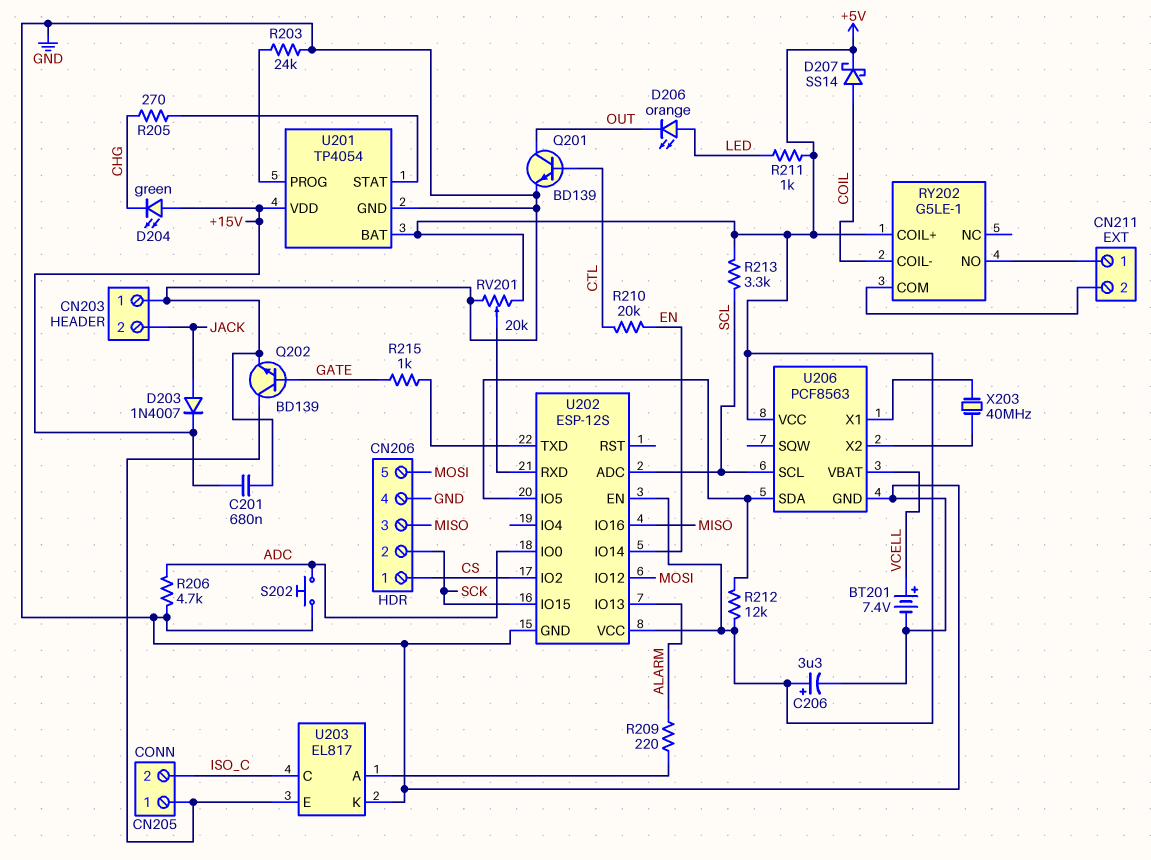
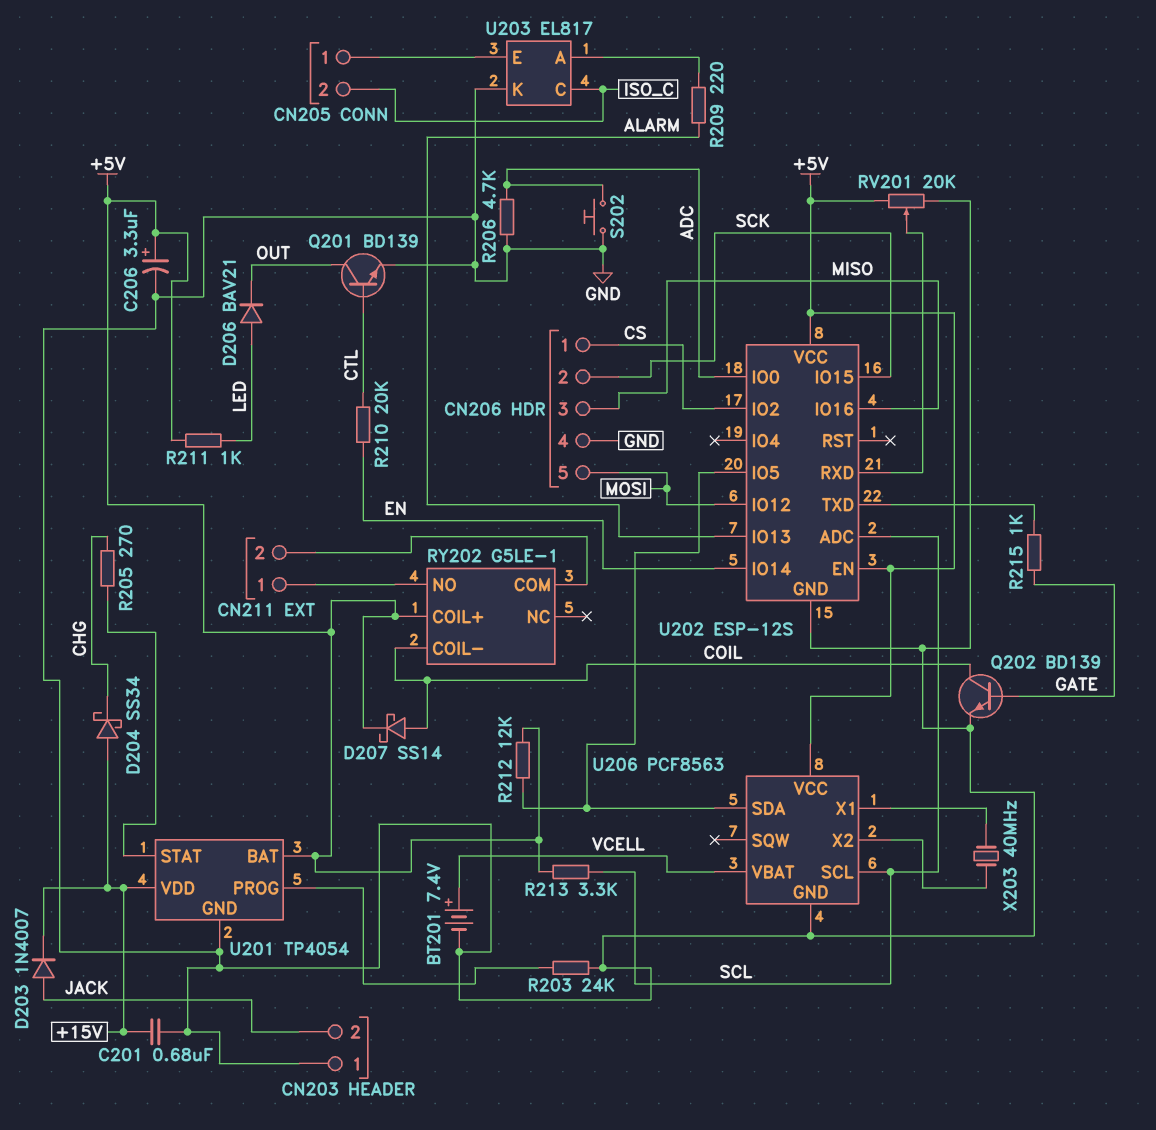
D204: LED green (A +15V, K CHG) -> schottky SS34 (A +15V, K CHG)
D206: LED orange (A LED, K OUT) -> diode BAV21 (A LED, K OUT)
Q202: NPN BD139 (B GATE, C CN205/1, E GND) -> NPN BD139 (B GATE, C COIL, E GND)

